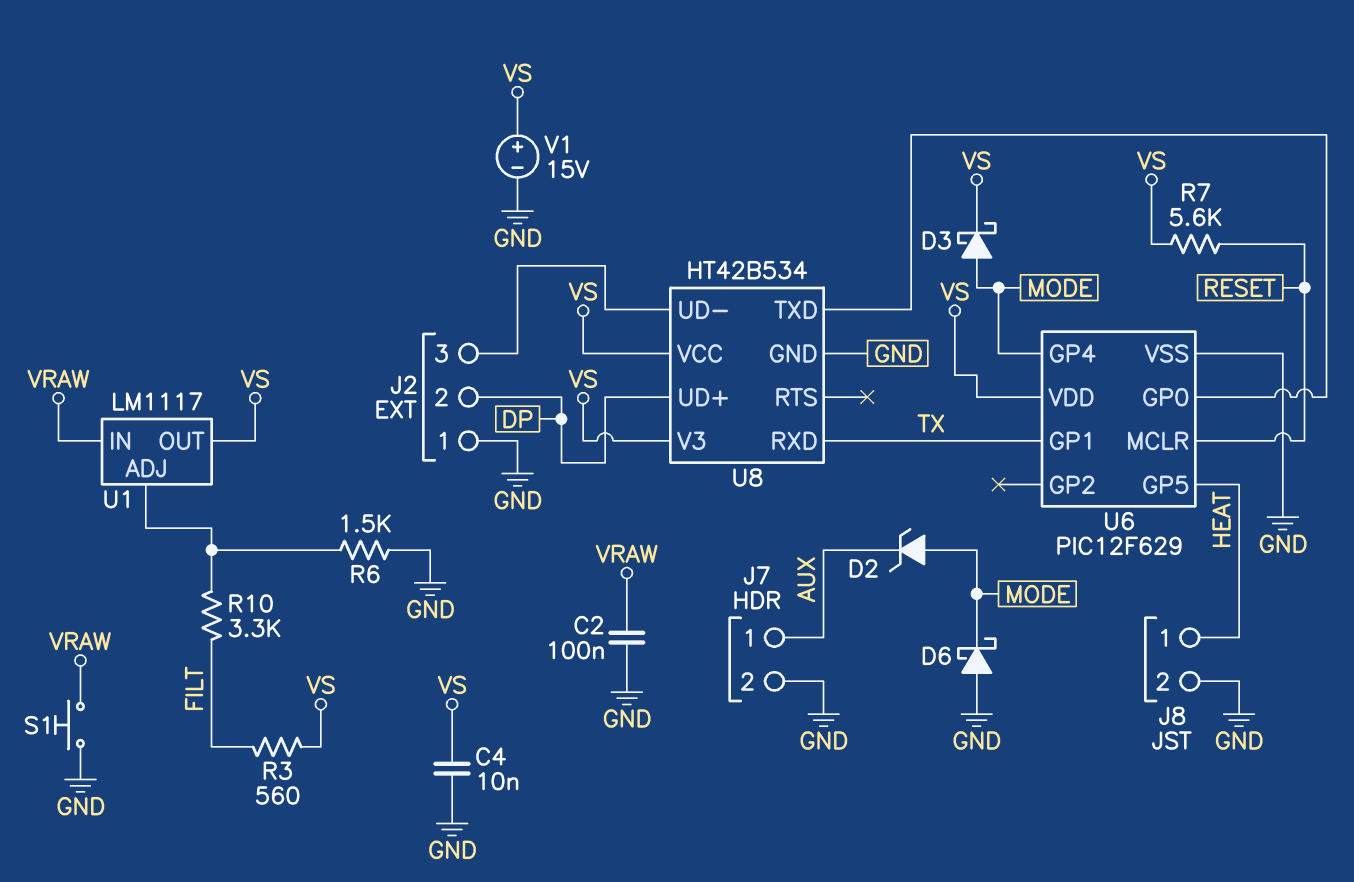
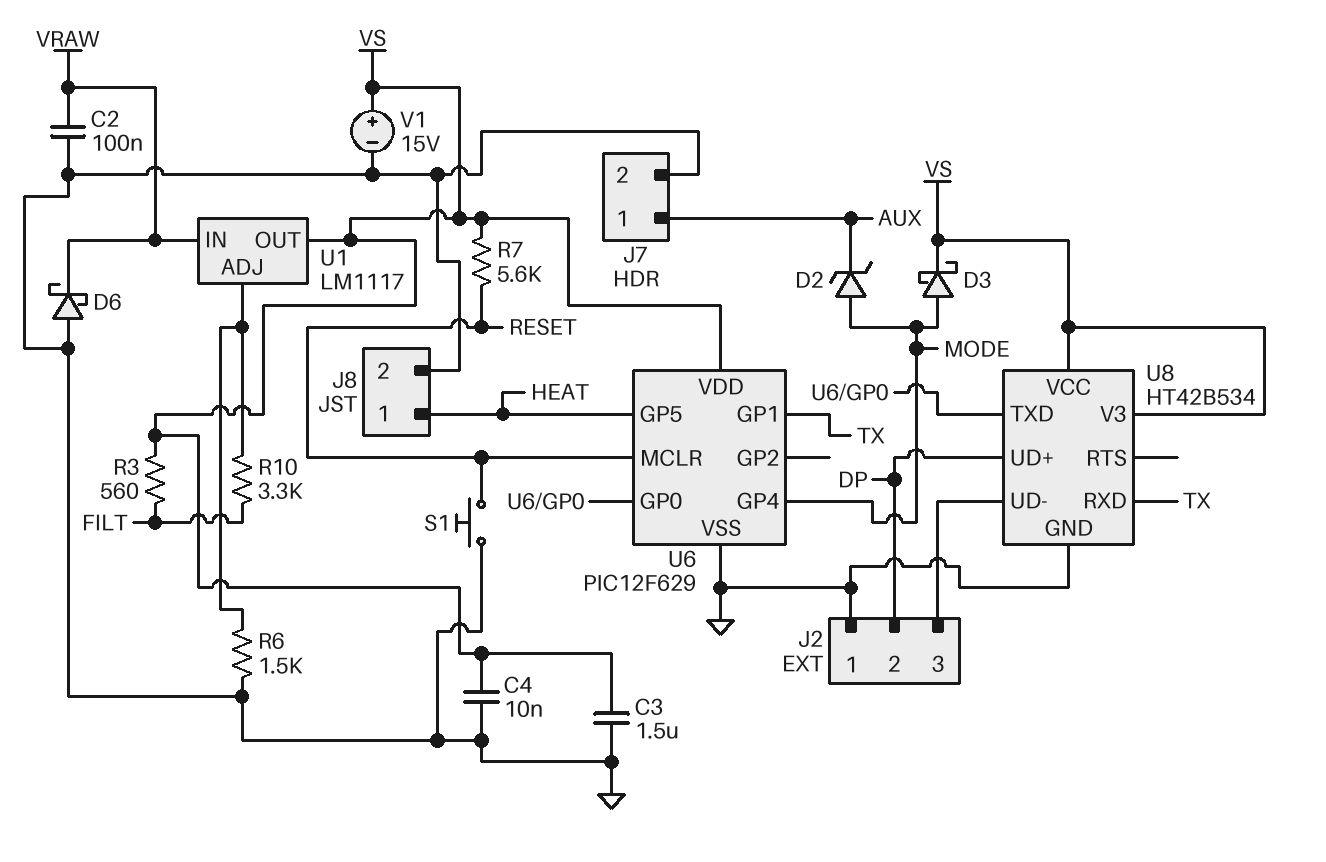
C3: none -> 1.5uF (GND, VS)
D6: schottky (A GND, K MODE) -> schottky (A GND, K VRAW)
S1: button (GND, VRAW) -> button (GND, RESET)

